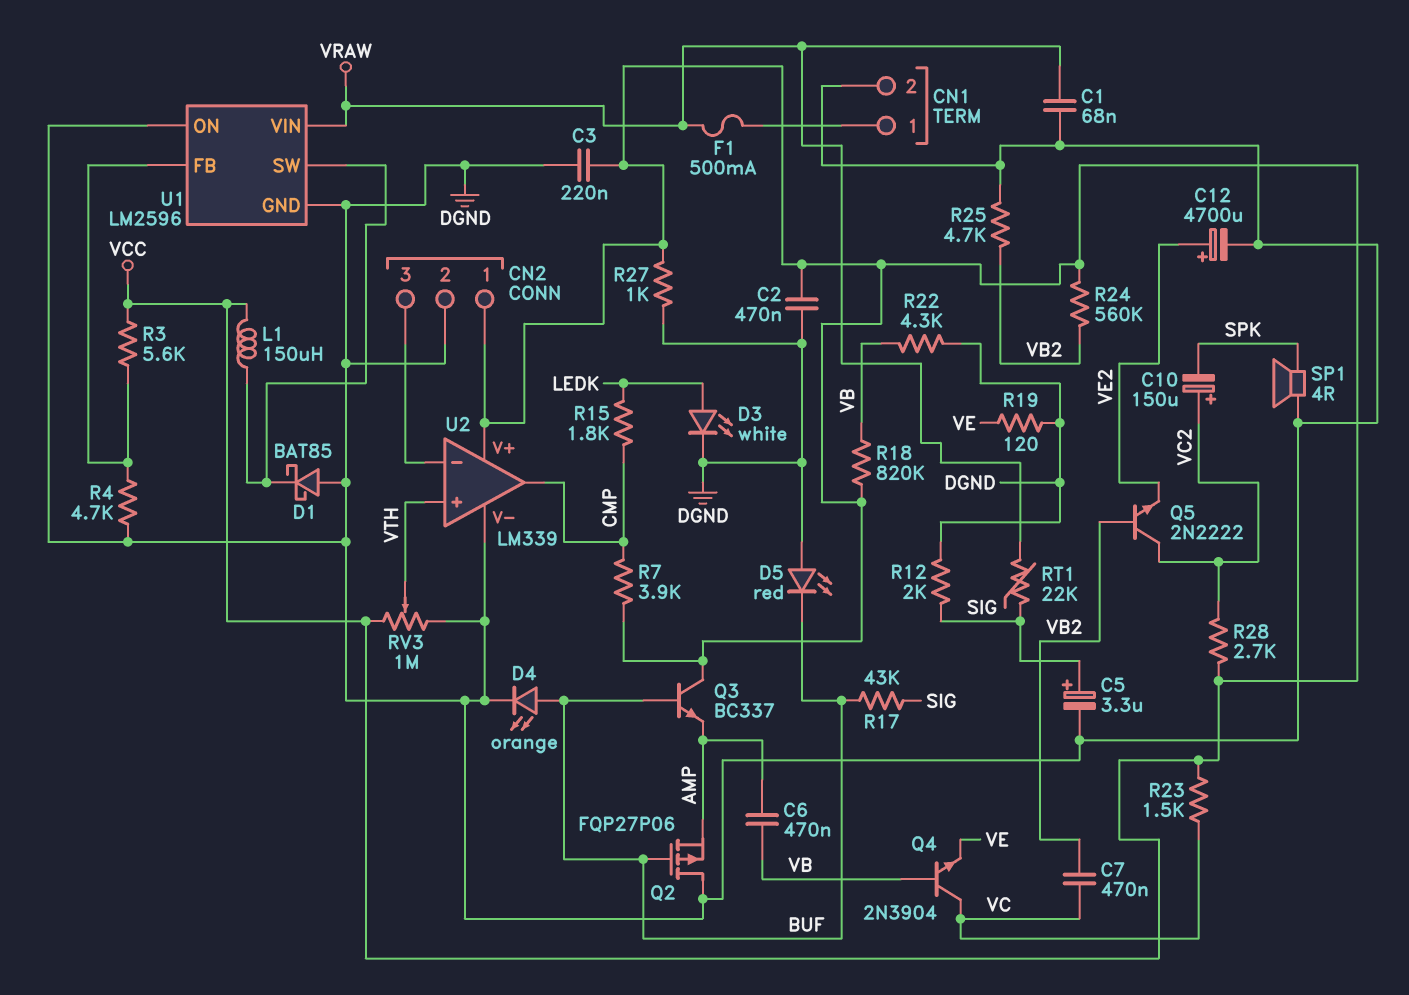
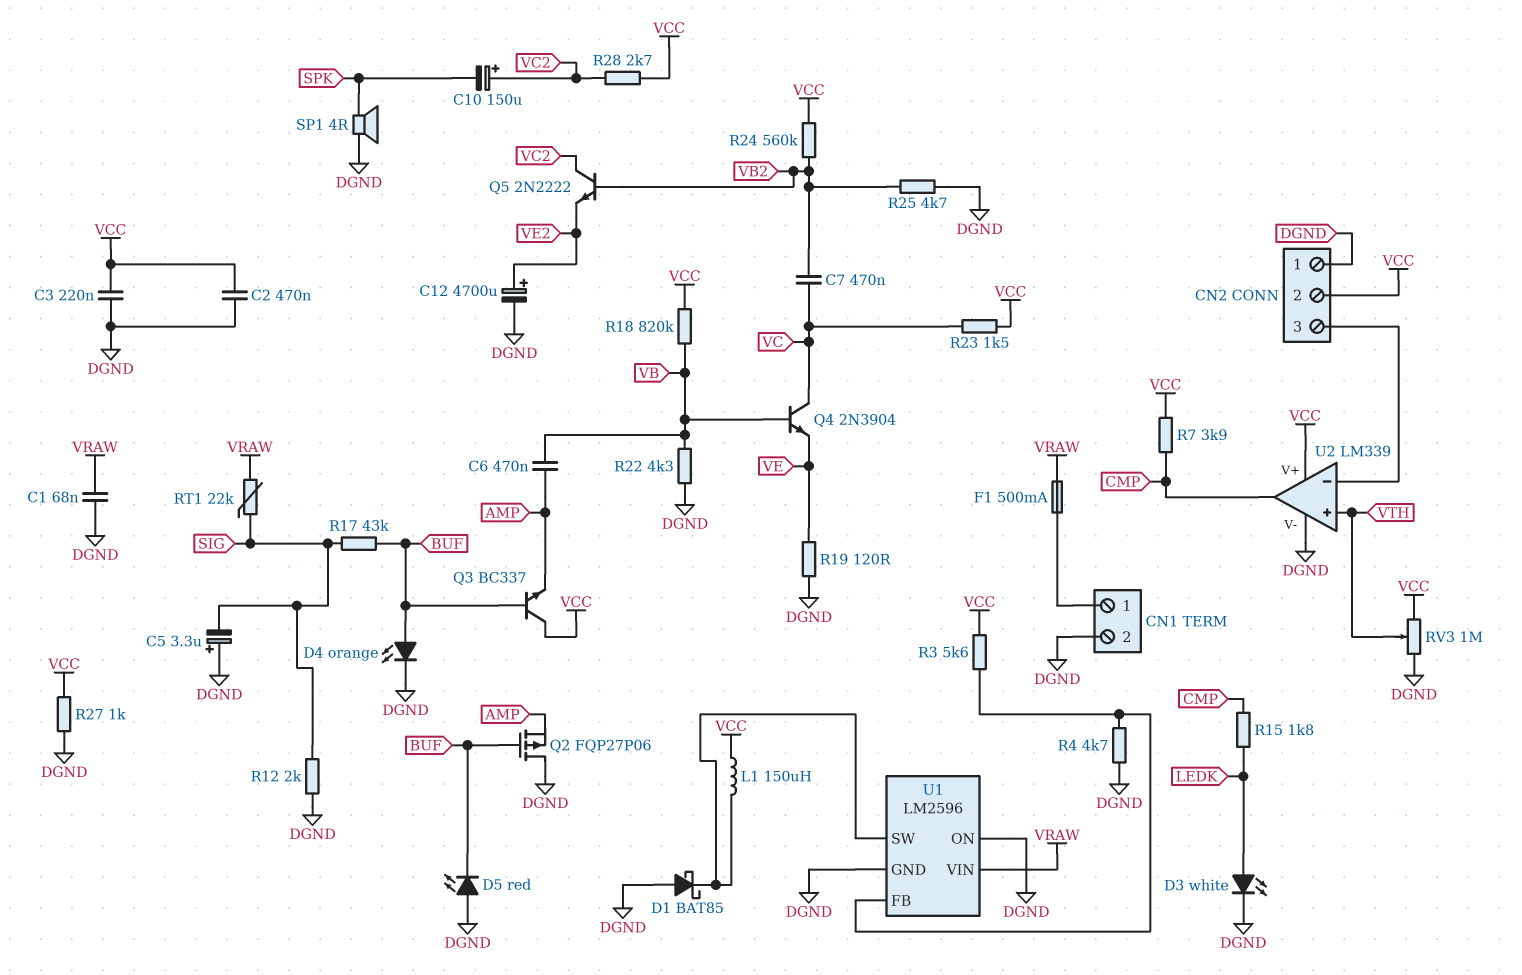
C5: 3.3uF (plus SIG, minus DGND) -> 3.3uF (plus DGND, minus SIG)
CN2 pin 1: VCC -> DGND
CN2 pin 2: DGND -> VCC

